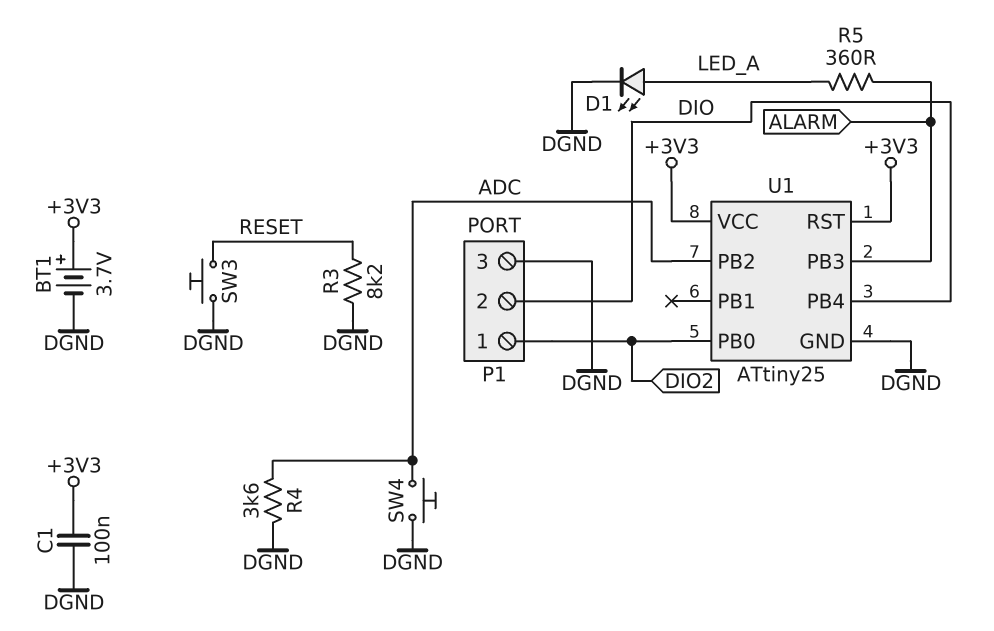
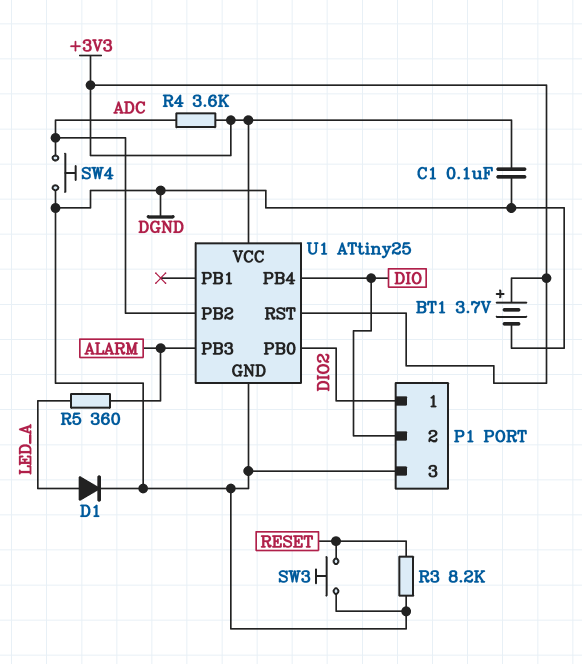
D1: LED (A LED_A, K DGND) -> diode (A LED_A, K DGND)
R4: 3.6k (ADC, DGND) -> 3.6k (+3V3, ADC)

